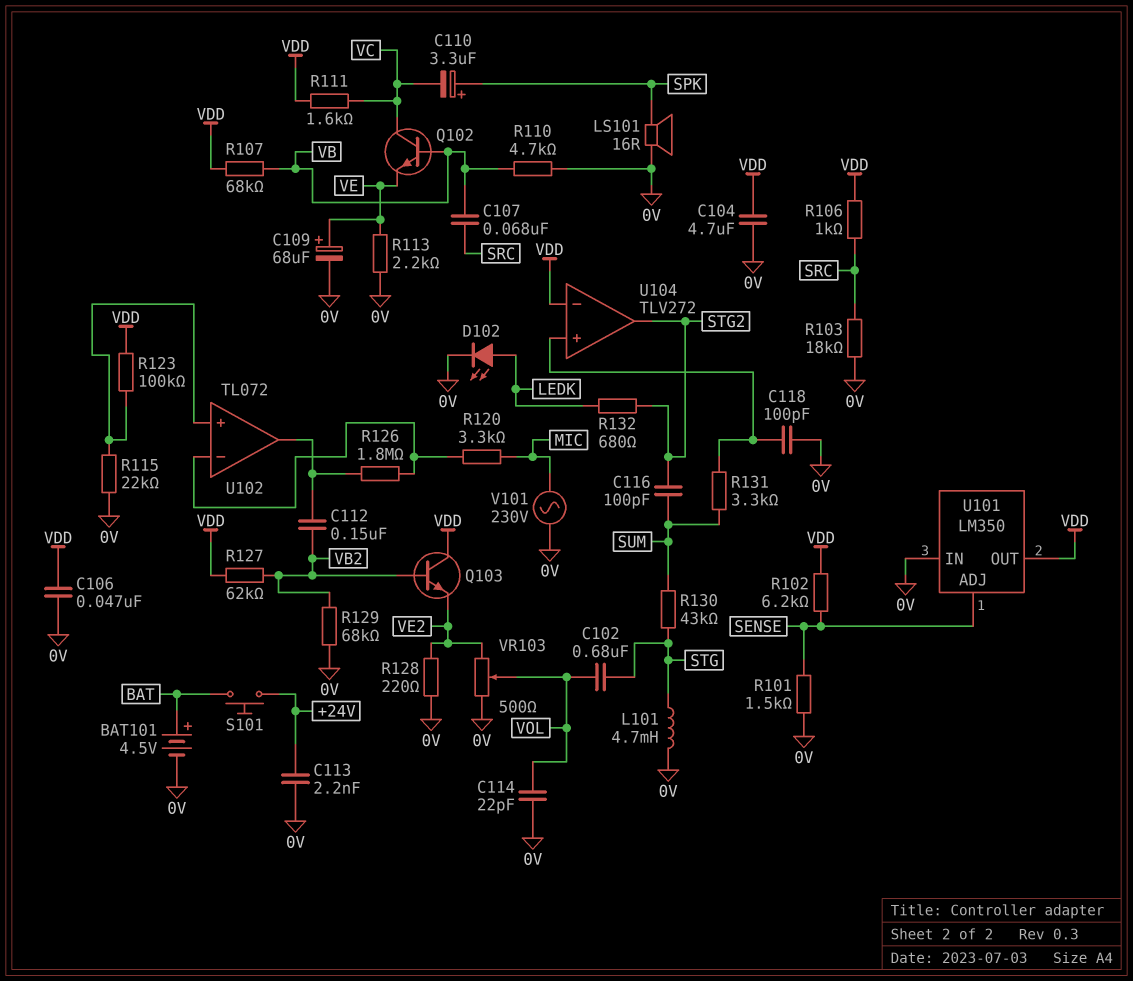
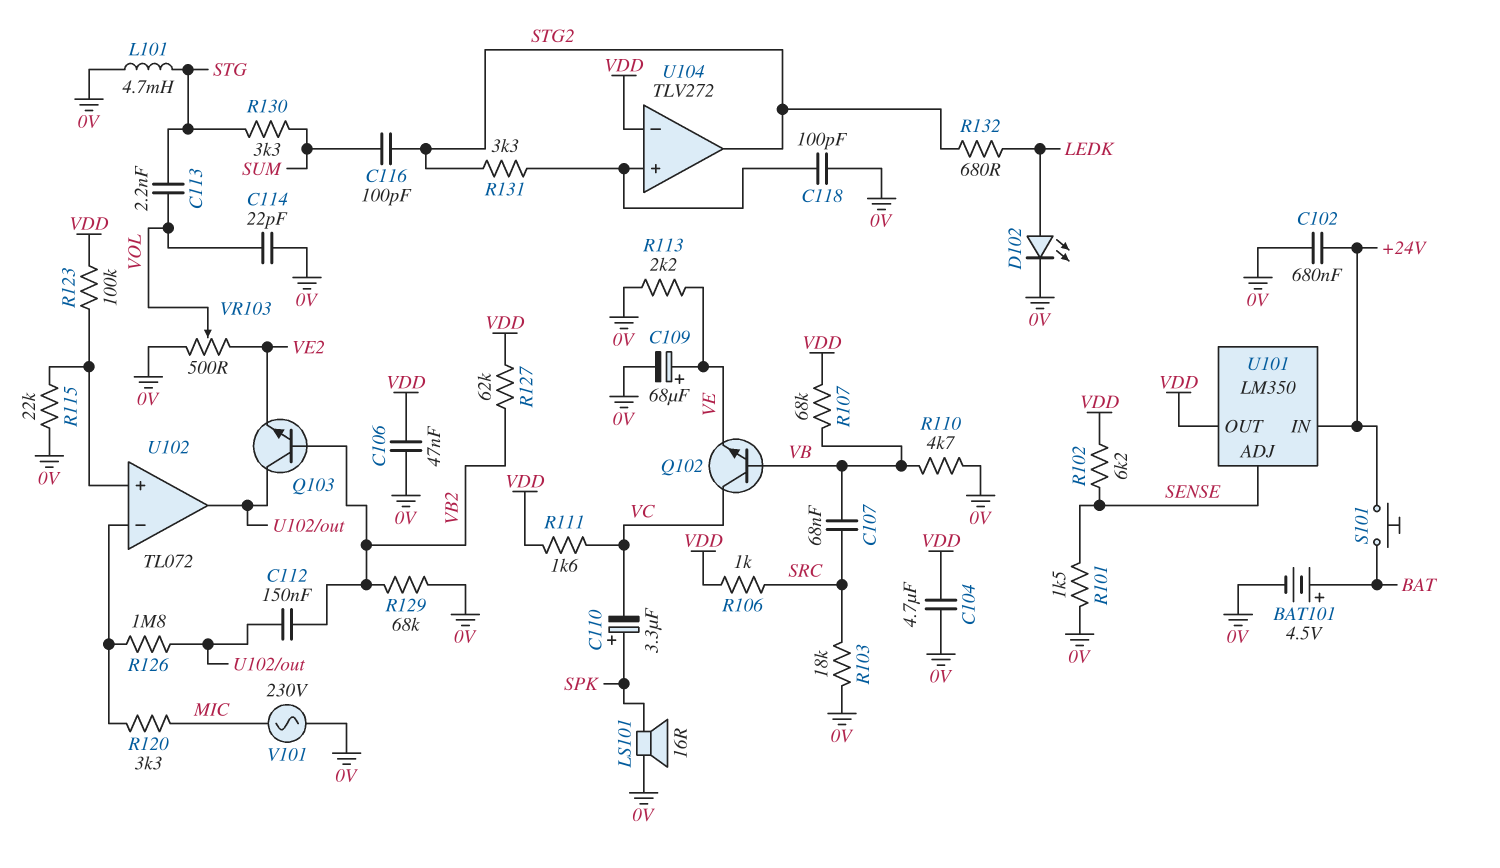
C102: 680nF (STG, VOL) -> 680nF (+24V, 0V)
C113: 2.2nF (+24V, 0V) -> 2.2nF (STG, VOL)
Q103: NPN (B VB2, C VDD, E VE2) -> NPN (B VB2, C U102/out, E VE2)
R128: 220 (0V, VE2) -> none
R130: 43k (STG, SUM) -> 3.3k (STG, SUM)
R131: 3.3k (SUM, U104/in+) -> 3.3k (STG2, U104/in+)
U101 pin IN: 0V -> +24V

